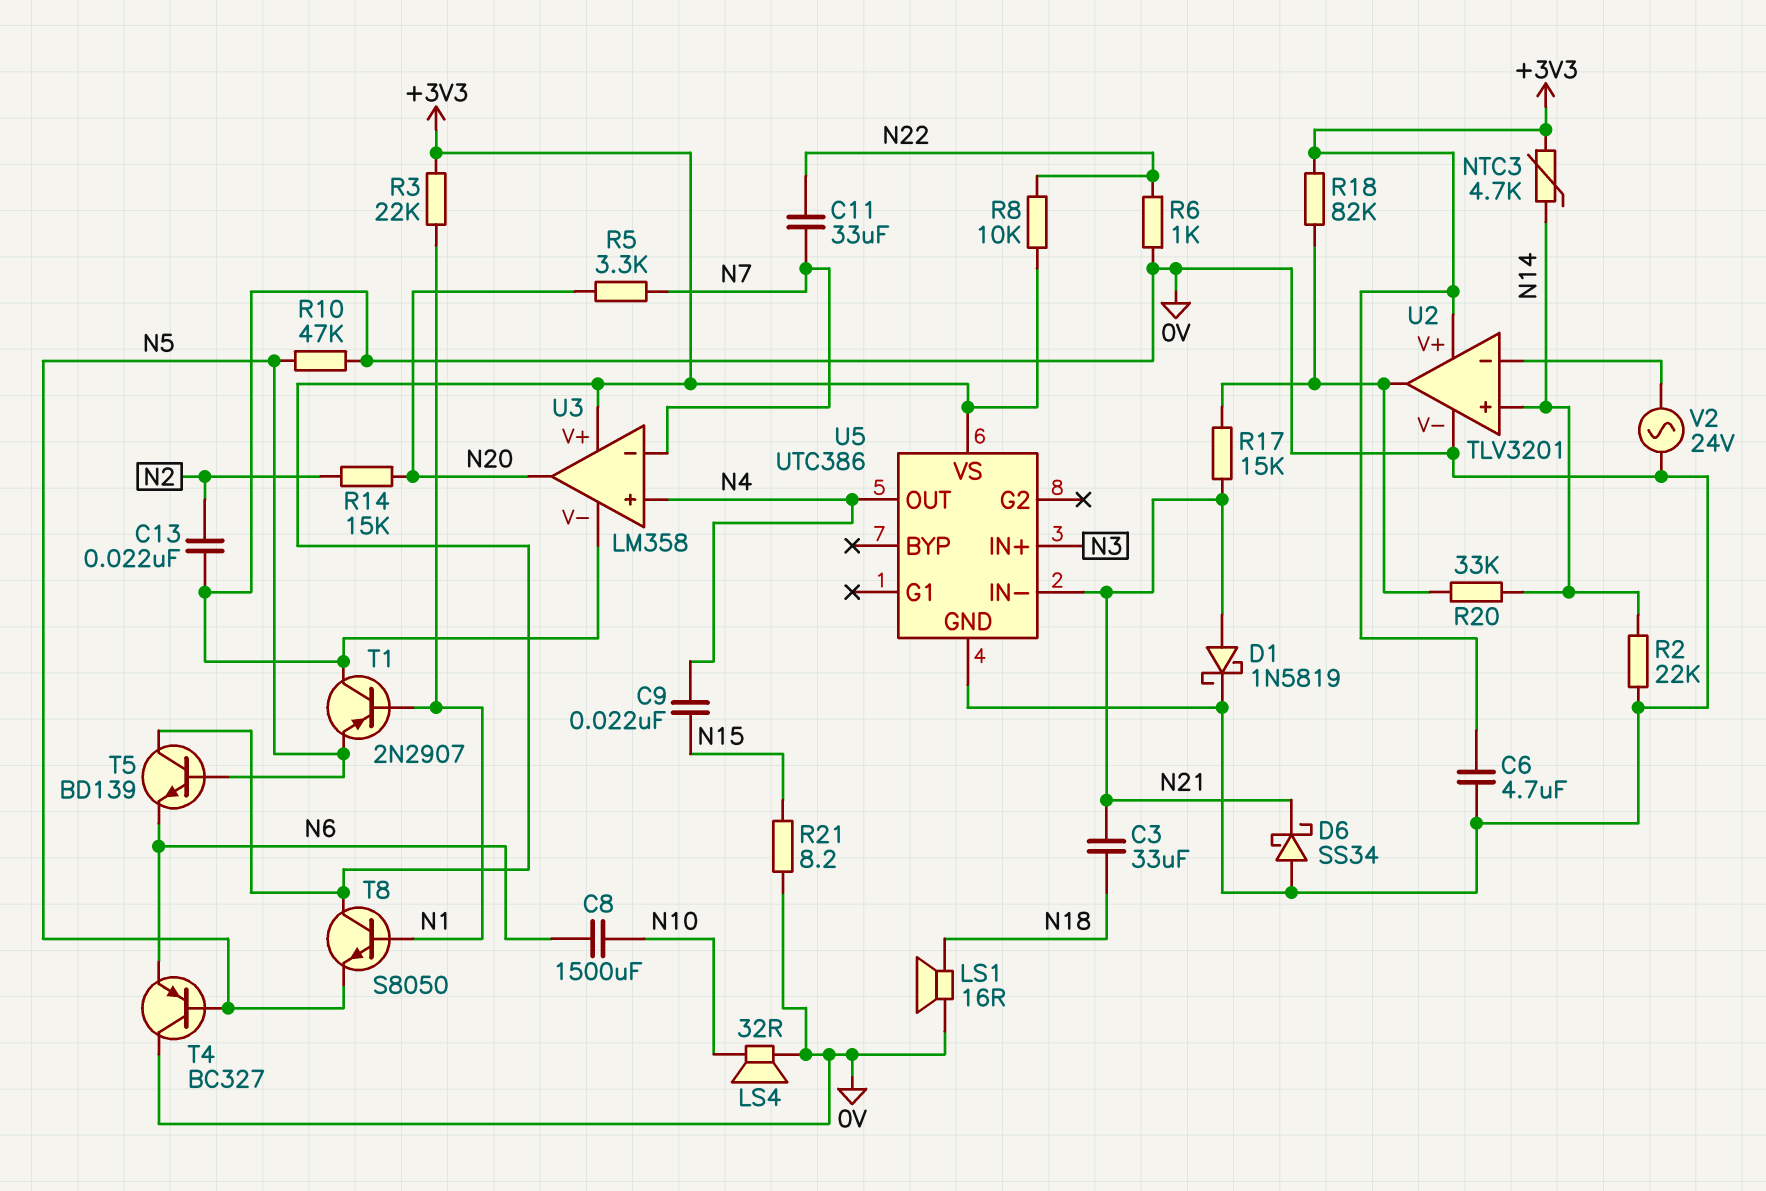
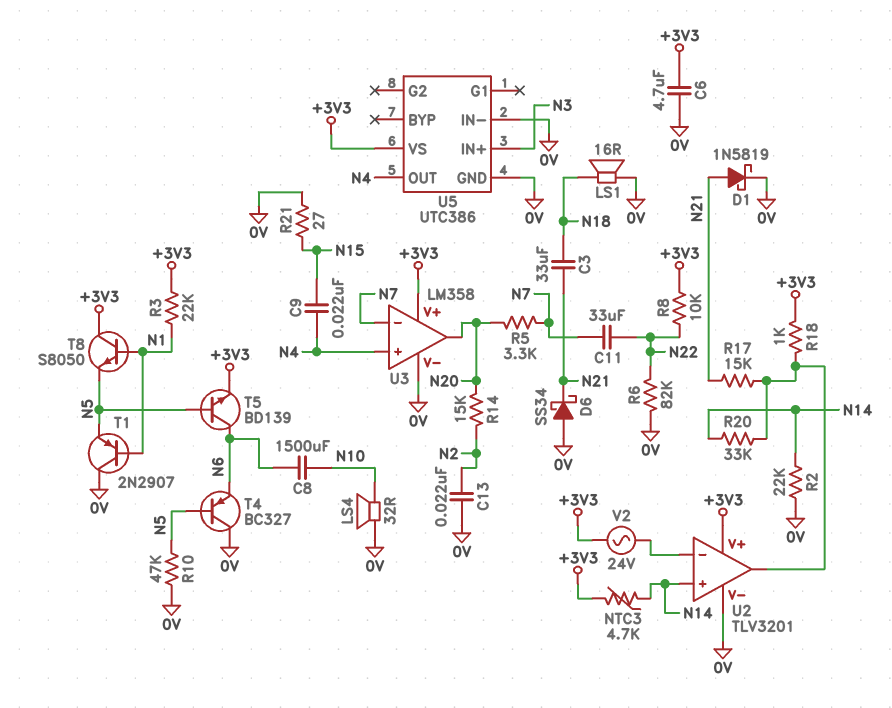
R6: 1k (0V, N22) -> 82k (0V, N22)
R18: 82k (+3V3, U2/out) -> 1k (+3V3, U2/out)
R21: 8.2 (0V, N15) -> 27 (0V, N15)
T5: NPN BD139 (B N5, C +3V3, E N6) -> NPN BD139 (B N5, C N6, E +3V3)
U5 pin IN-: N21 -> 0V
V2: AC 24V (0V, U2/in-) -> AC 24V (+3V3, U2/in-)

